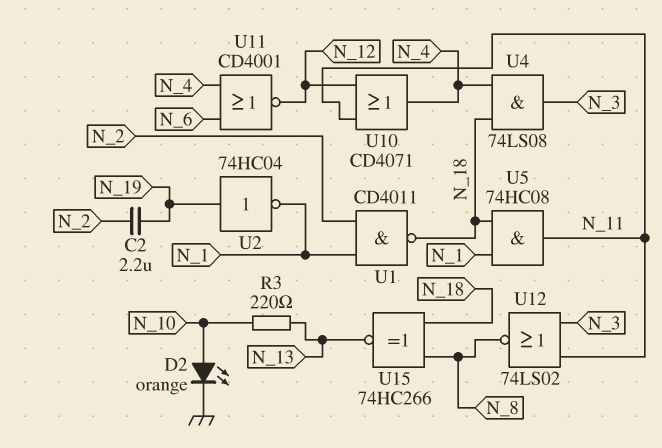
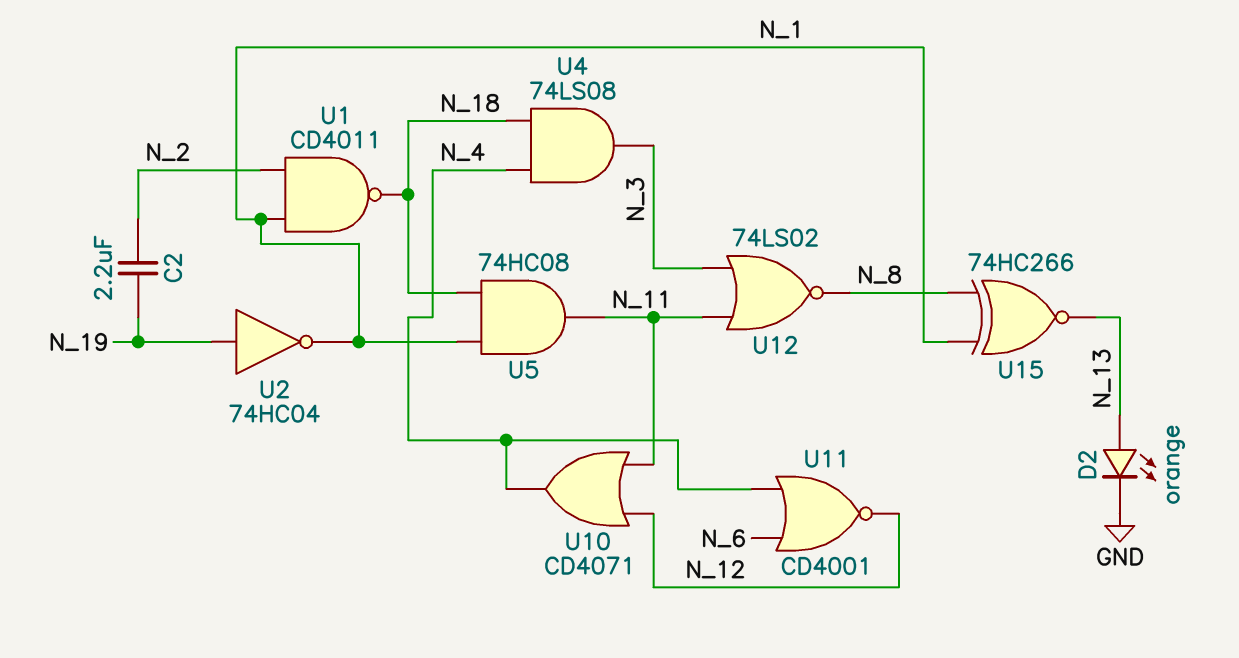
D2: LED orange (A N_10, K GND) -> LED orange (A N_13, K GND)
R3: 220 (N_10, N_13) -> none
U15: XNOR 74HC266 (in N_8, in N_18, out N_13) -> XNOR 74HC266 (in N_1, in N_8, out N_13)

